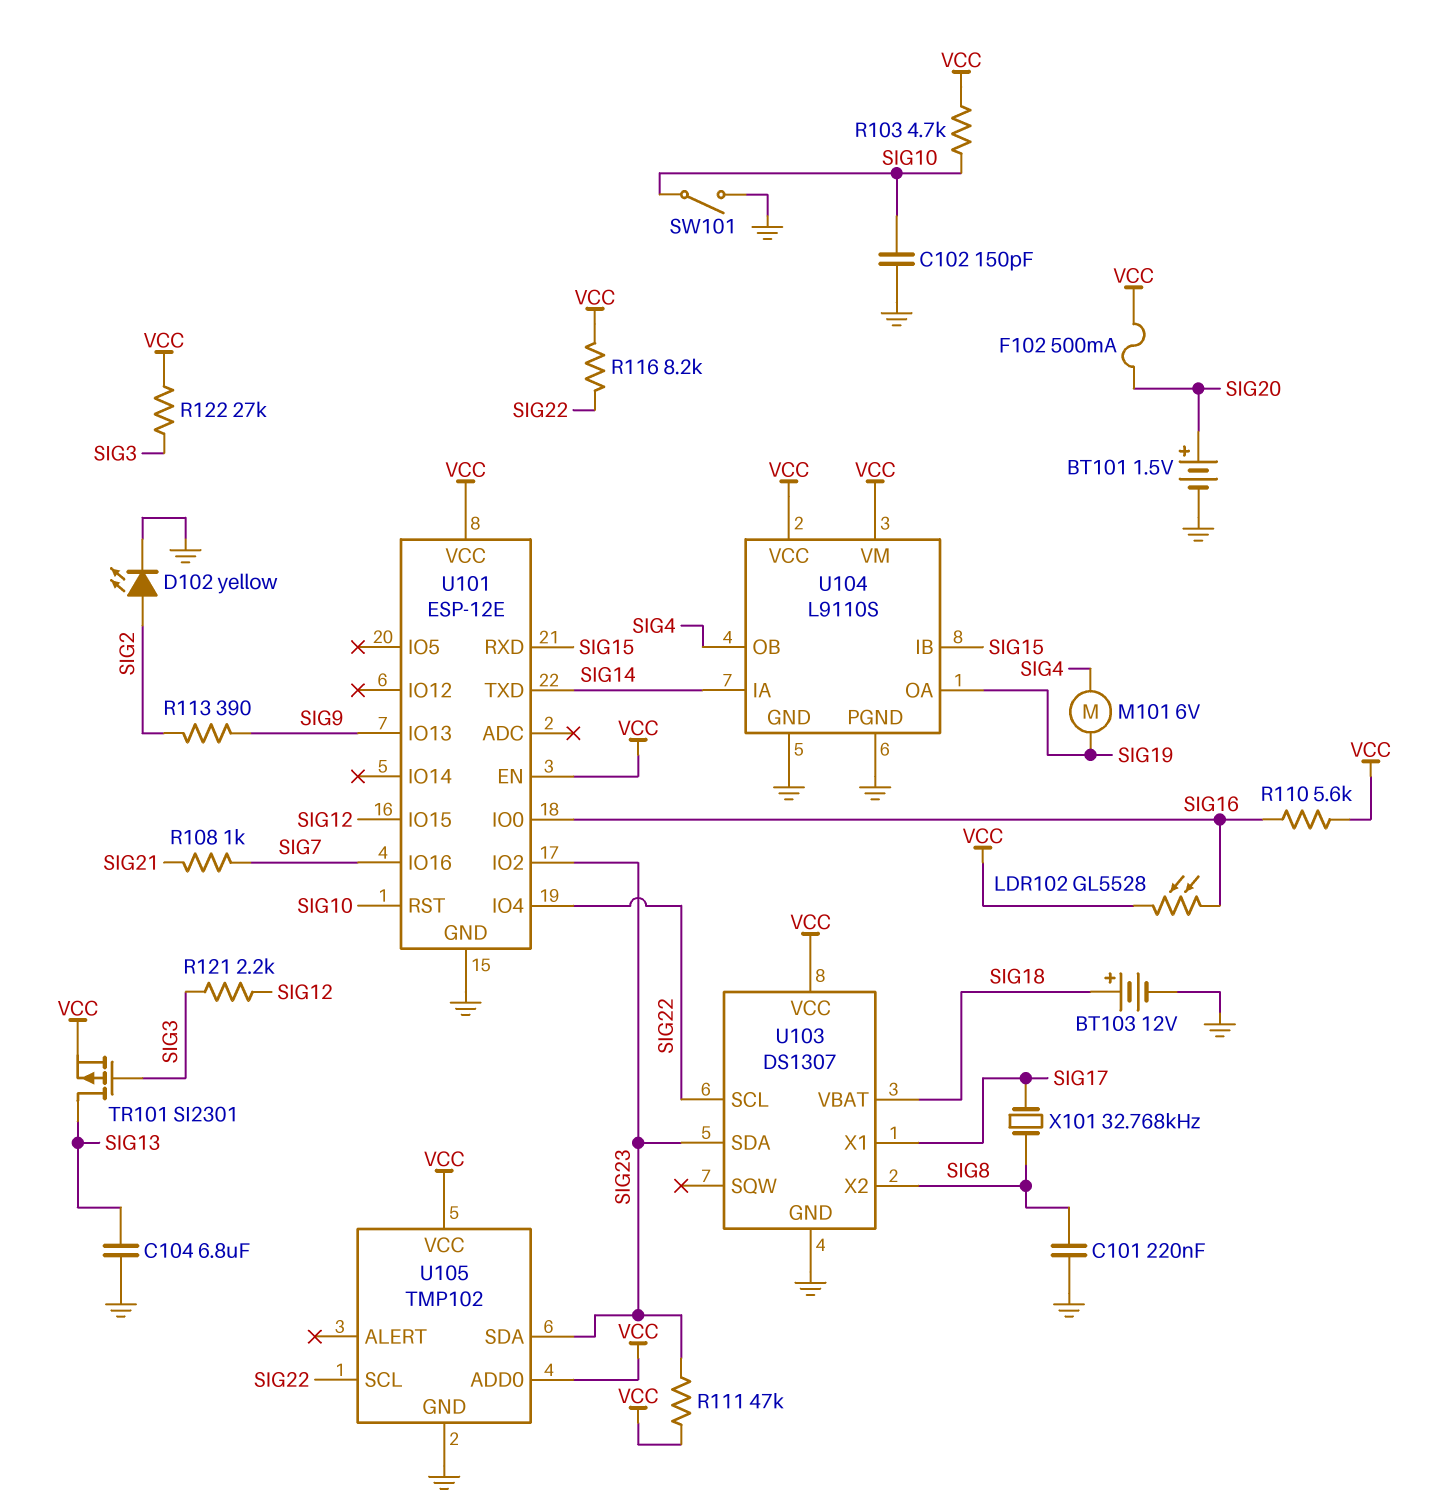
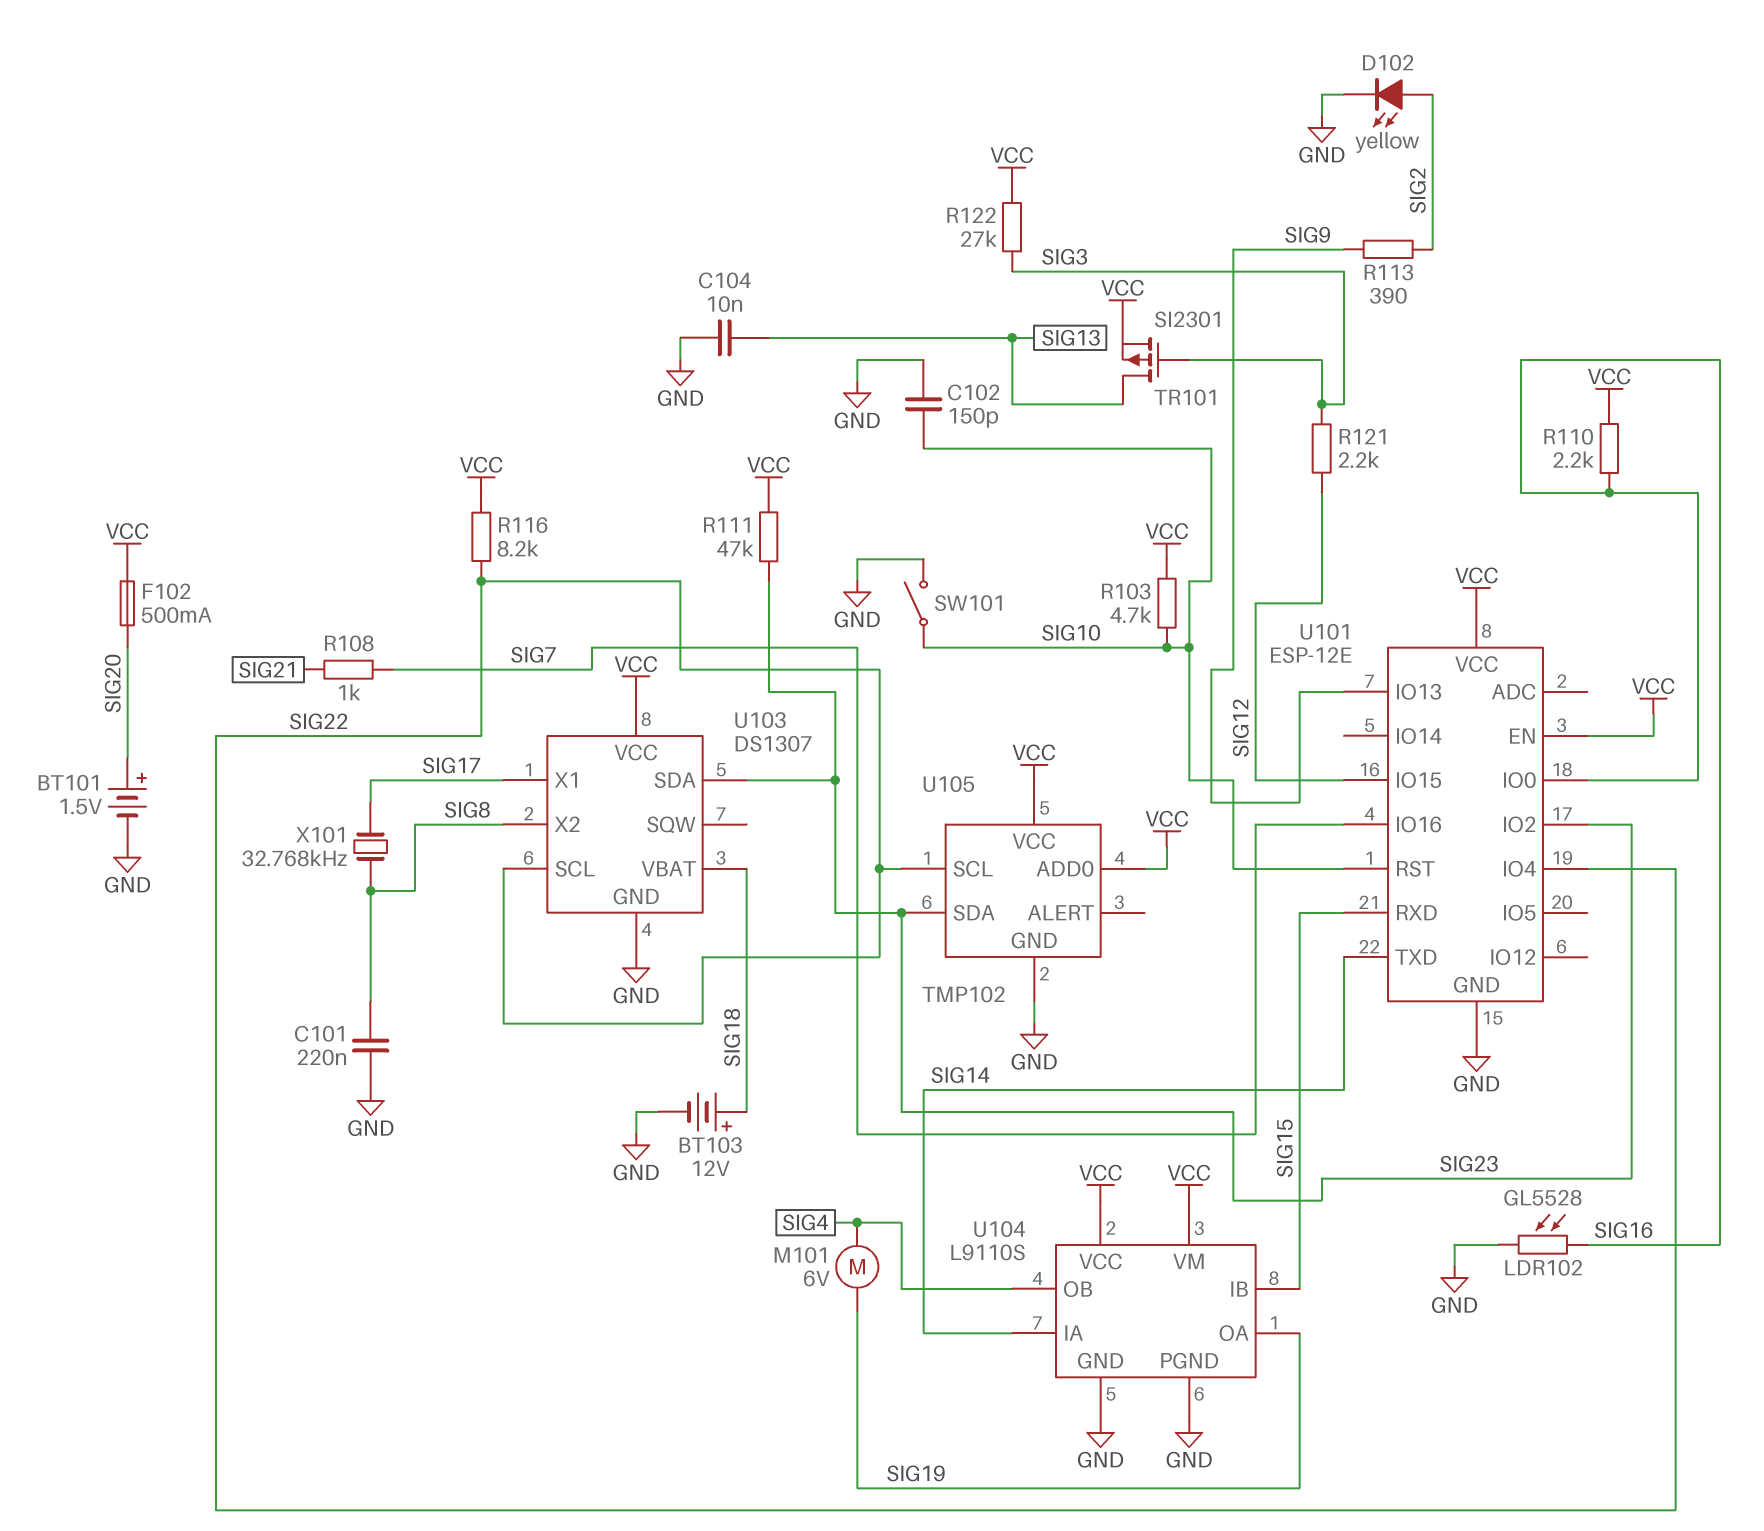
C104: 6.8uF (GND, SIG13) -> 10nF (GND, SIG13)
LDR102: GL5528 (SIG16, VCC) -> GL5528 (GND, SIG16)
R110: 5.6k (SIG16, VCC) -> 2.2k (SIG16, VCC)

